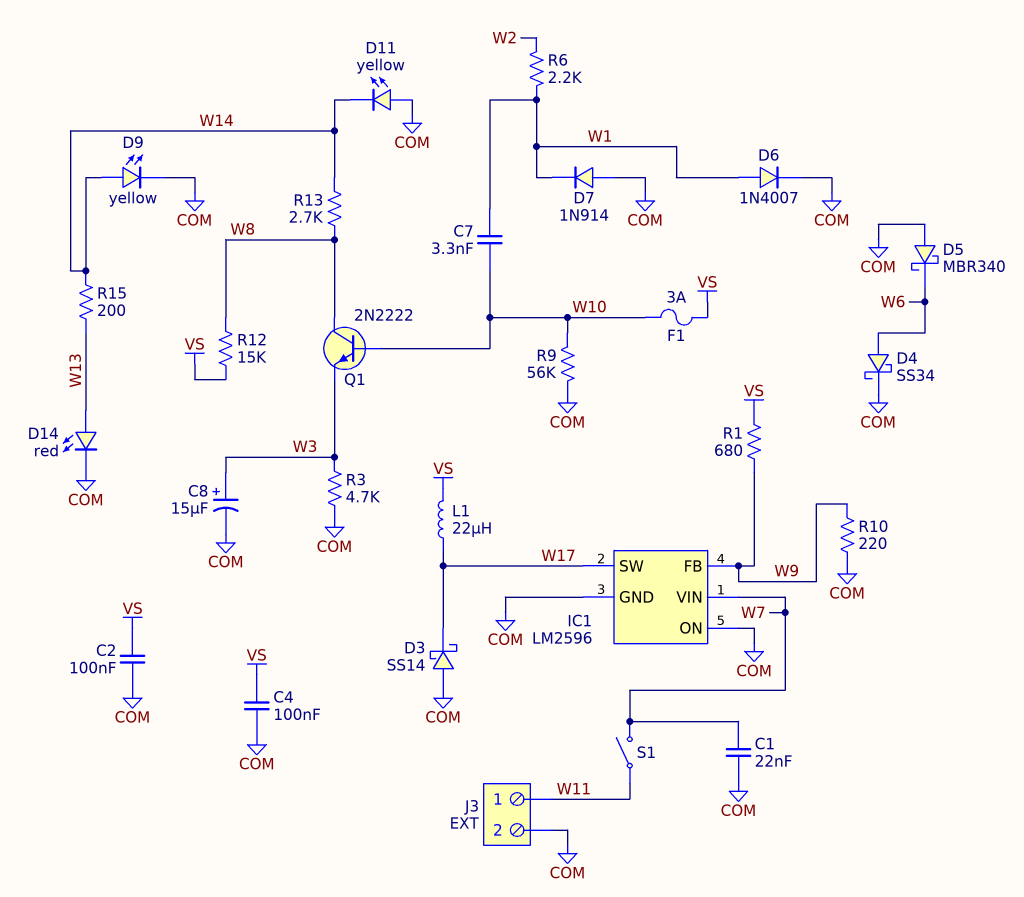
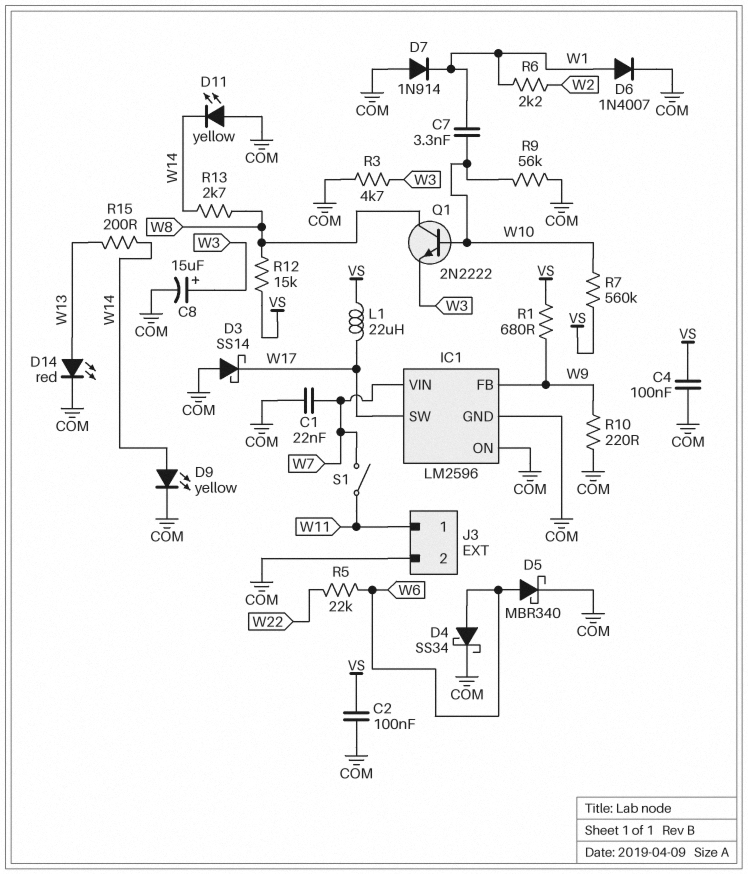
D5: schottky MBR340 (A COM, K W6) -> schottky MBR340 (A W6, K COM)
F1: 3A (VS, W10) -> none
R5: none -> 22k (W6, W22)
R7: none -> 560k (VS, W10)

